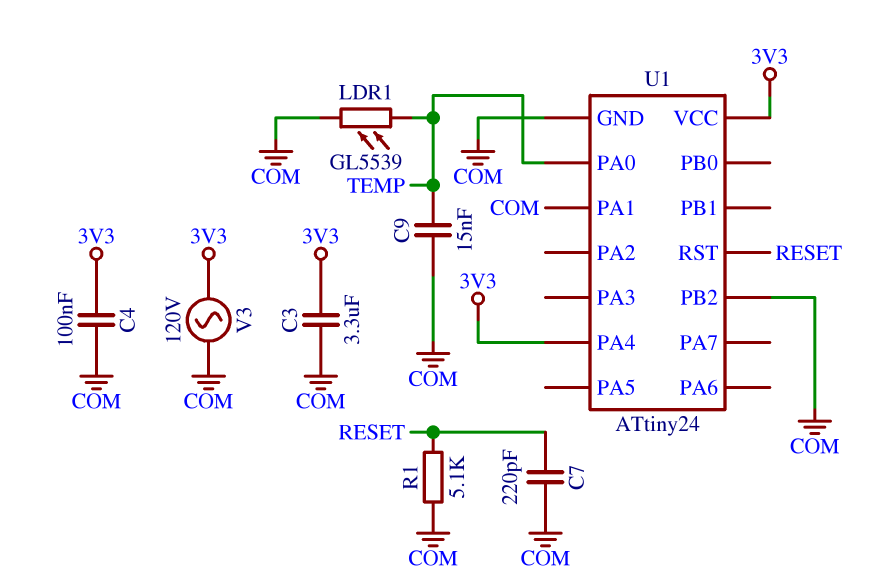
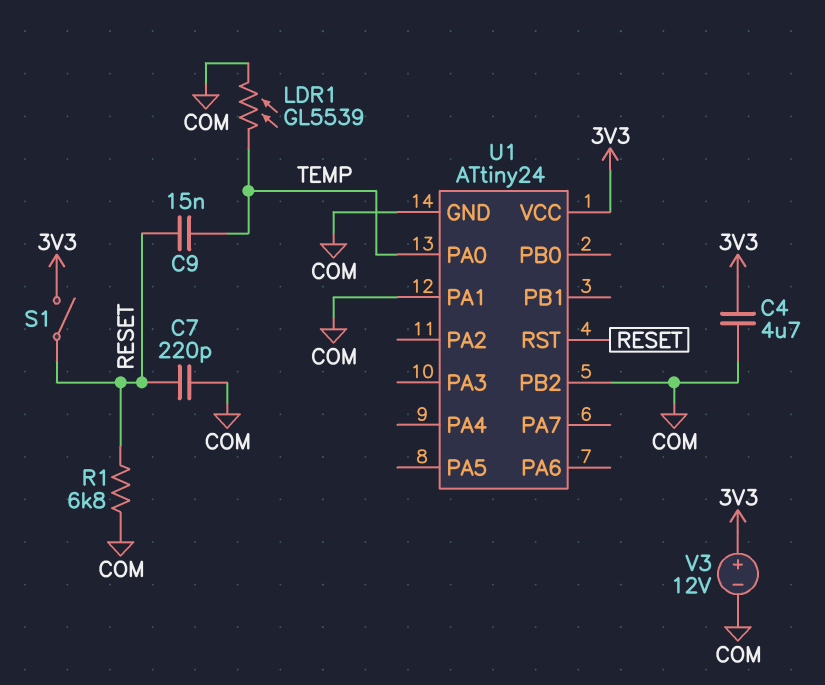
C3: 3.3uF (3V3, COM) -> none
C4: 100nF (3V3, COM) -> 4.7uF (3V3, COM)
C9: 15nF (COM, TEMP) -> 15nF (RESET, TEMP)
R1: 5.1k (COM, RESET) -> 6.8k (COM, RESET)
S1: none -> switch (3V3, RESET)
U1 pin PA4: 3V3 -> none
V3: AC 120V (3V3, COM) -> 12V (plus 3V3, minus COM)

